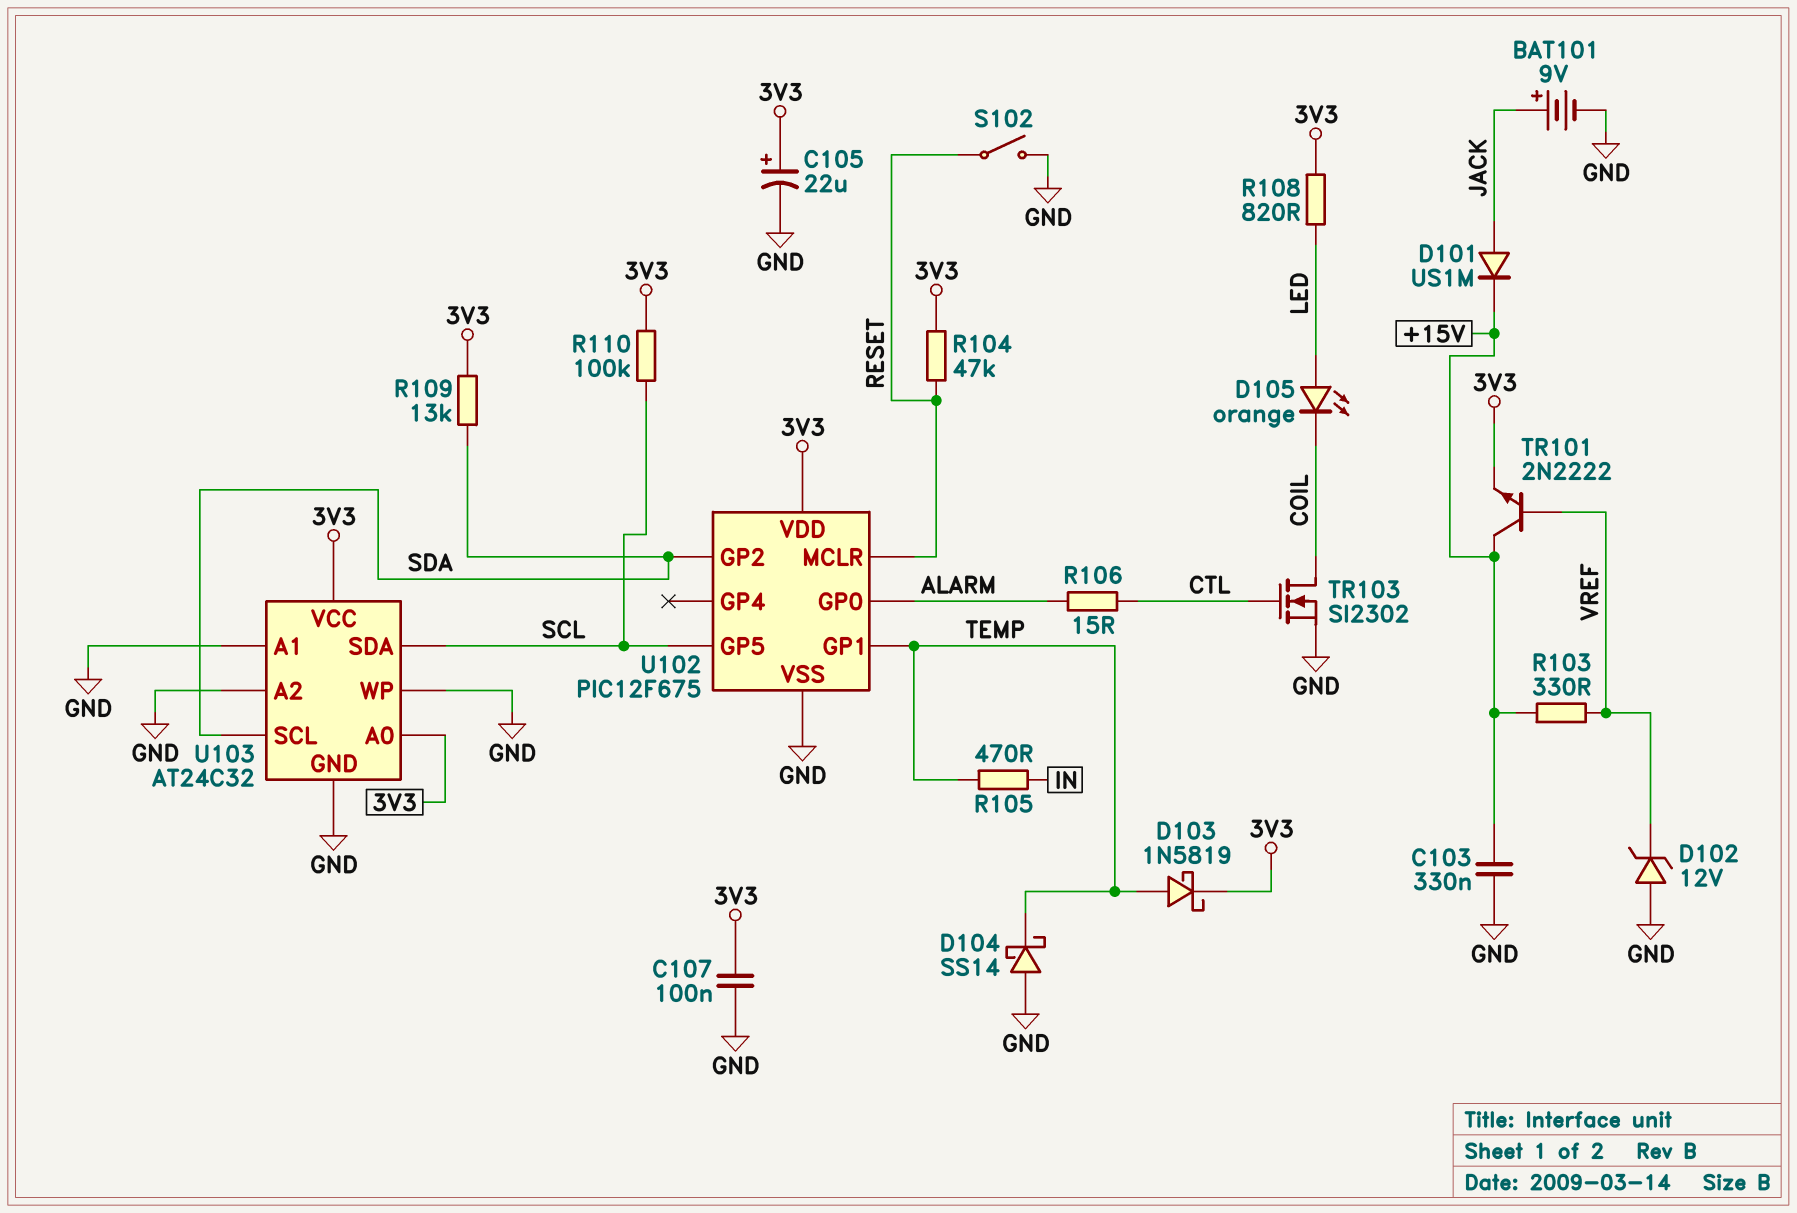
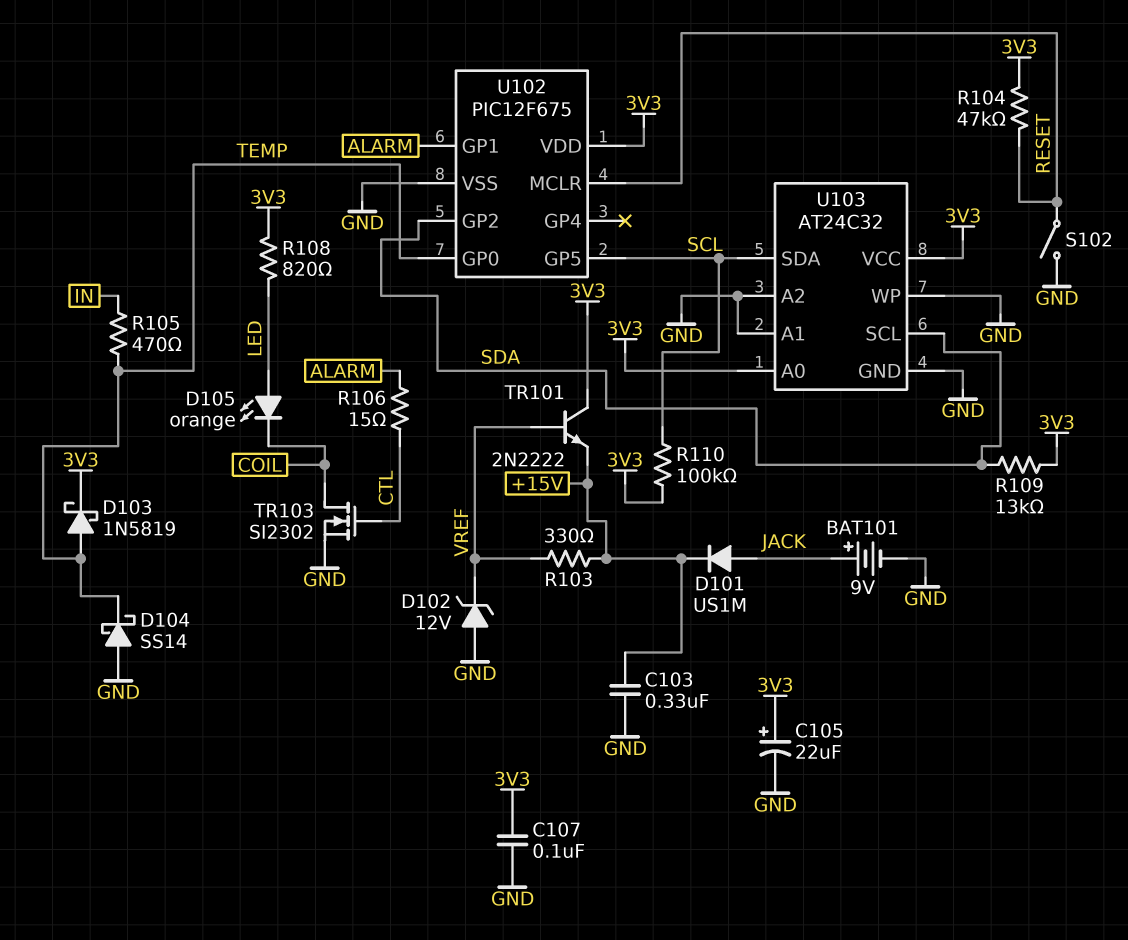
TR101: NPN 2N2222 (B VREF, C +15V, E 3V3) -> NPN 2N2222 (B VREF, C 3V3, E +15V)
U102 pin GP0: ALARM -> TEMP
U102 pin GP1: TEMP -> ALARM

